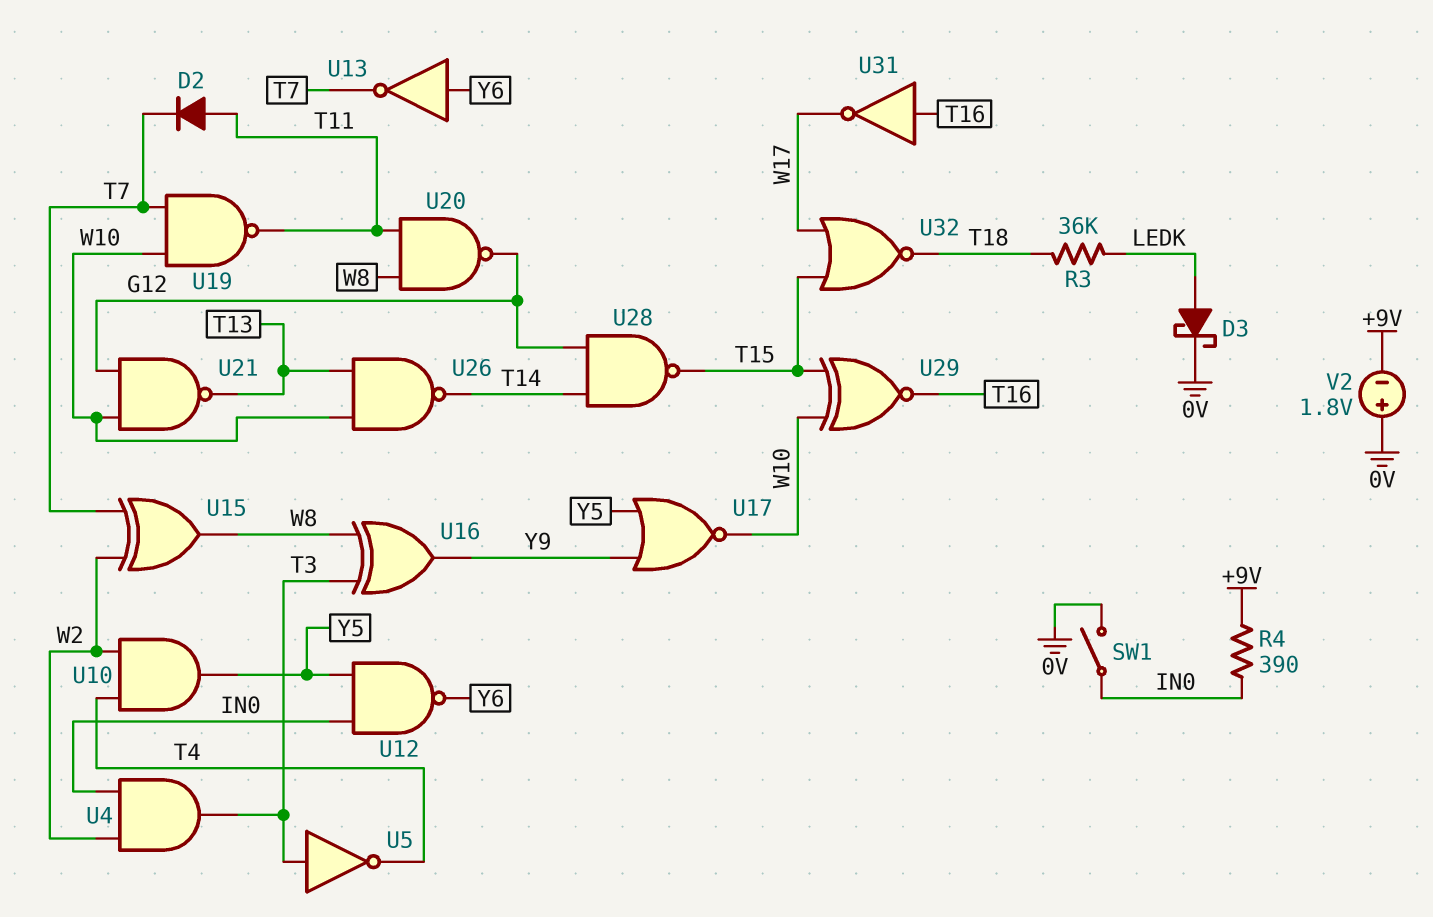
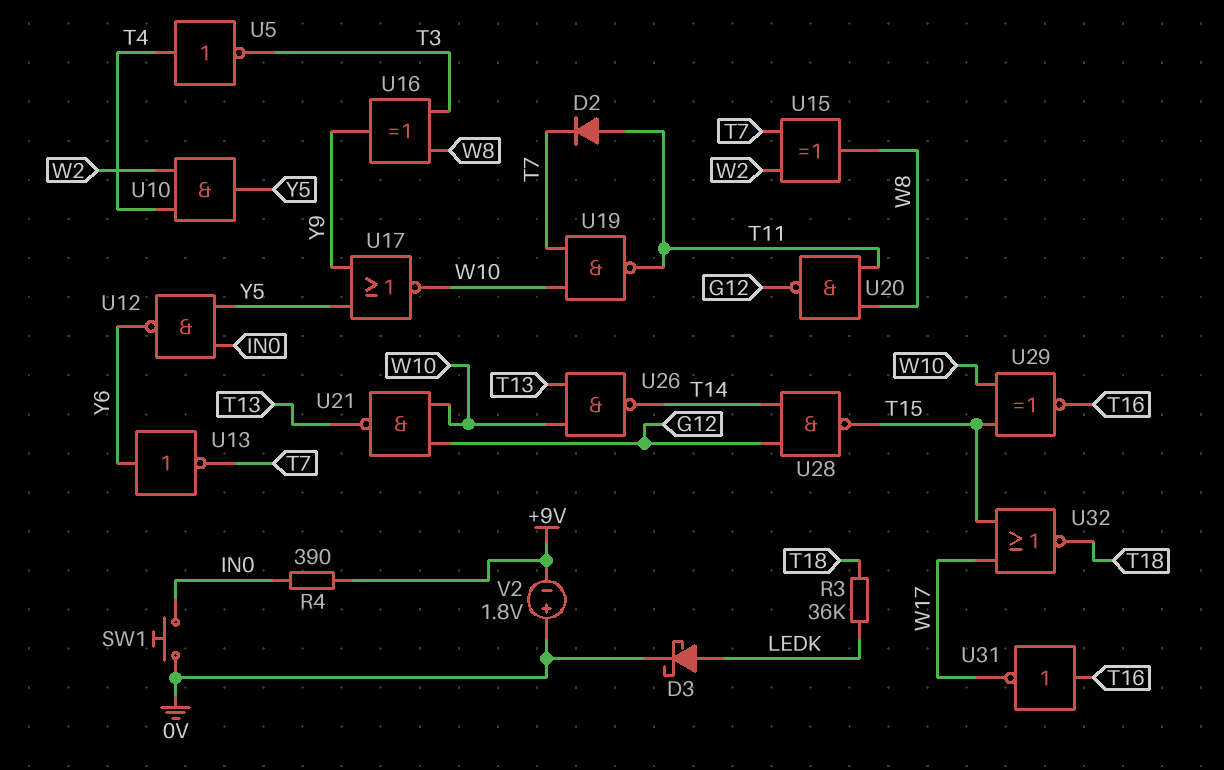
SW1: switch (0V, IN0) -> button (0V, IN0)
U4: AND (in IN0, in W2, out T3) -> none
U5: NOT (in T3, out T4) -> NOT (in T4, out T3)

